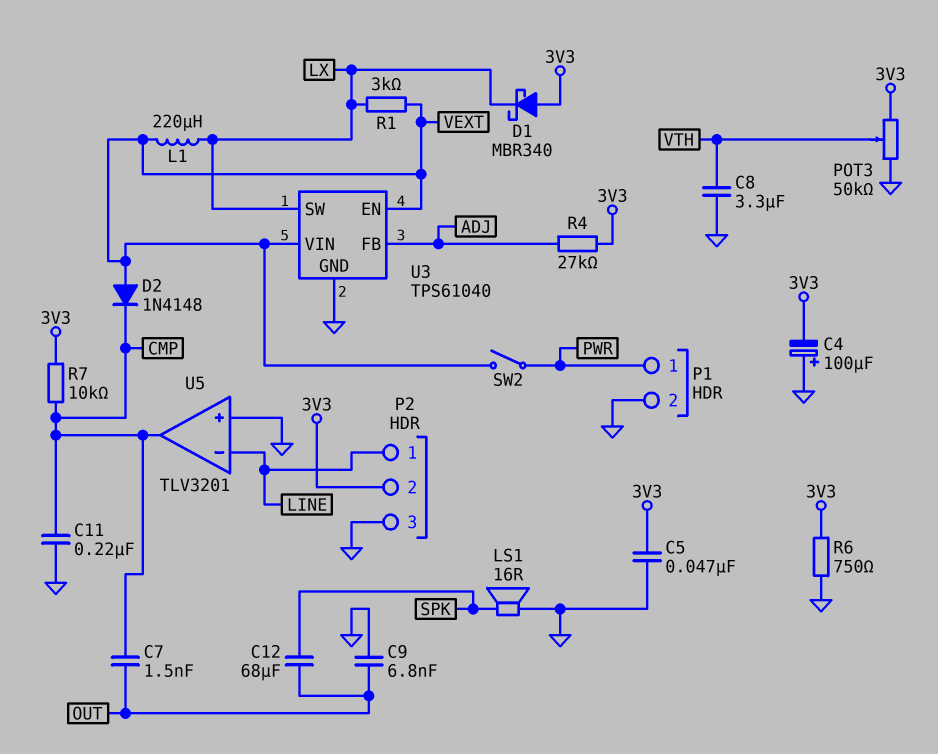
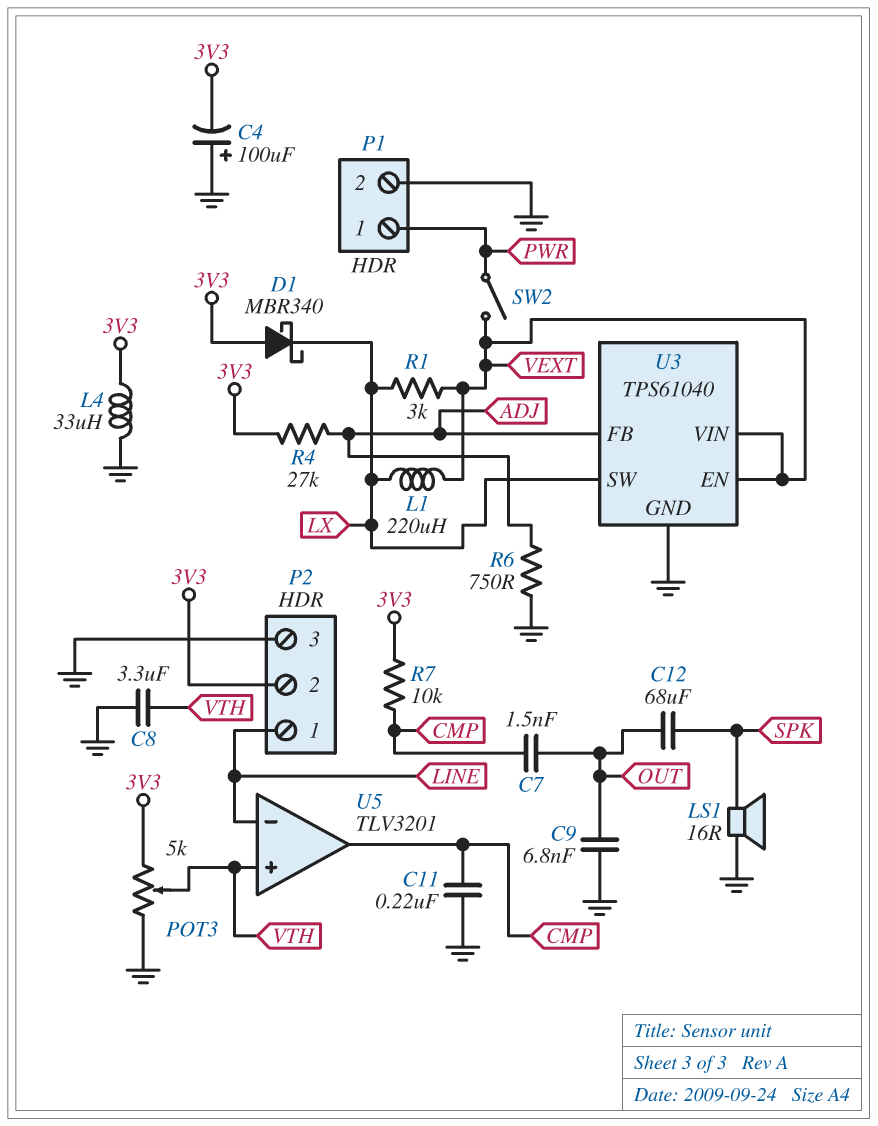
C5: 47nF (3V3, GND) -> none
D2: diode 1N4148 (A VEXT, K CMP) -> none
L4: none -> 33uH (3V3, GND)
POT3: 50k (3V3, GND, wiper VTH) -> 5k (3V3, GND, wiper VTH)
R6: 750 (3V3, GND) -> 750 (ADJ, GND)
U5 pin in+: GND -> VTH

